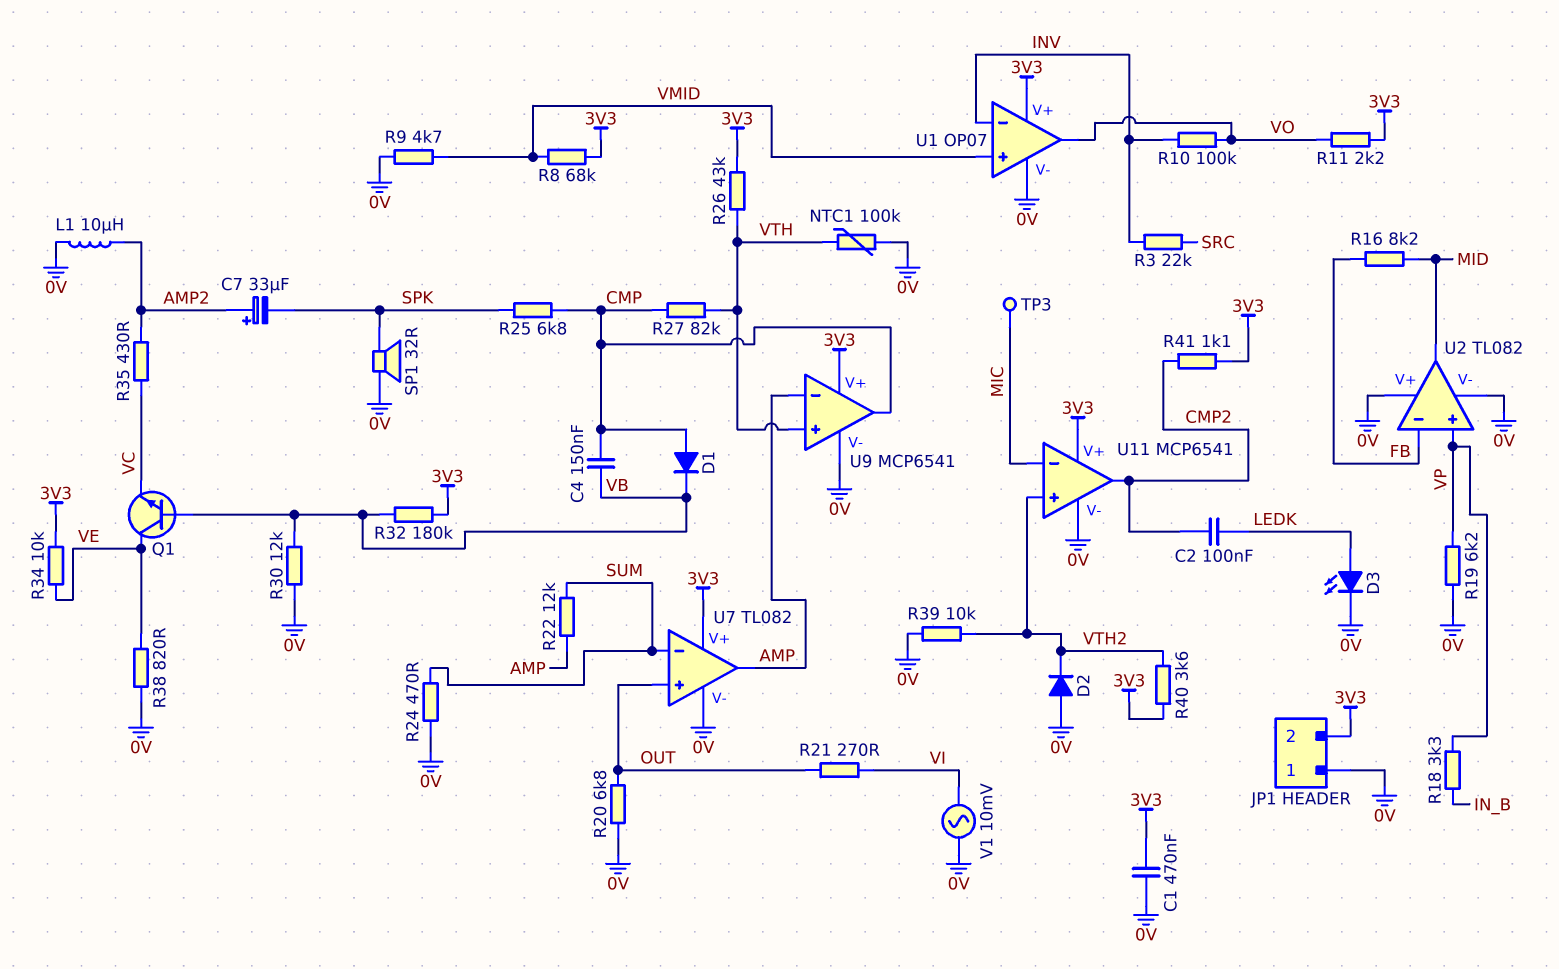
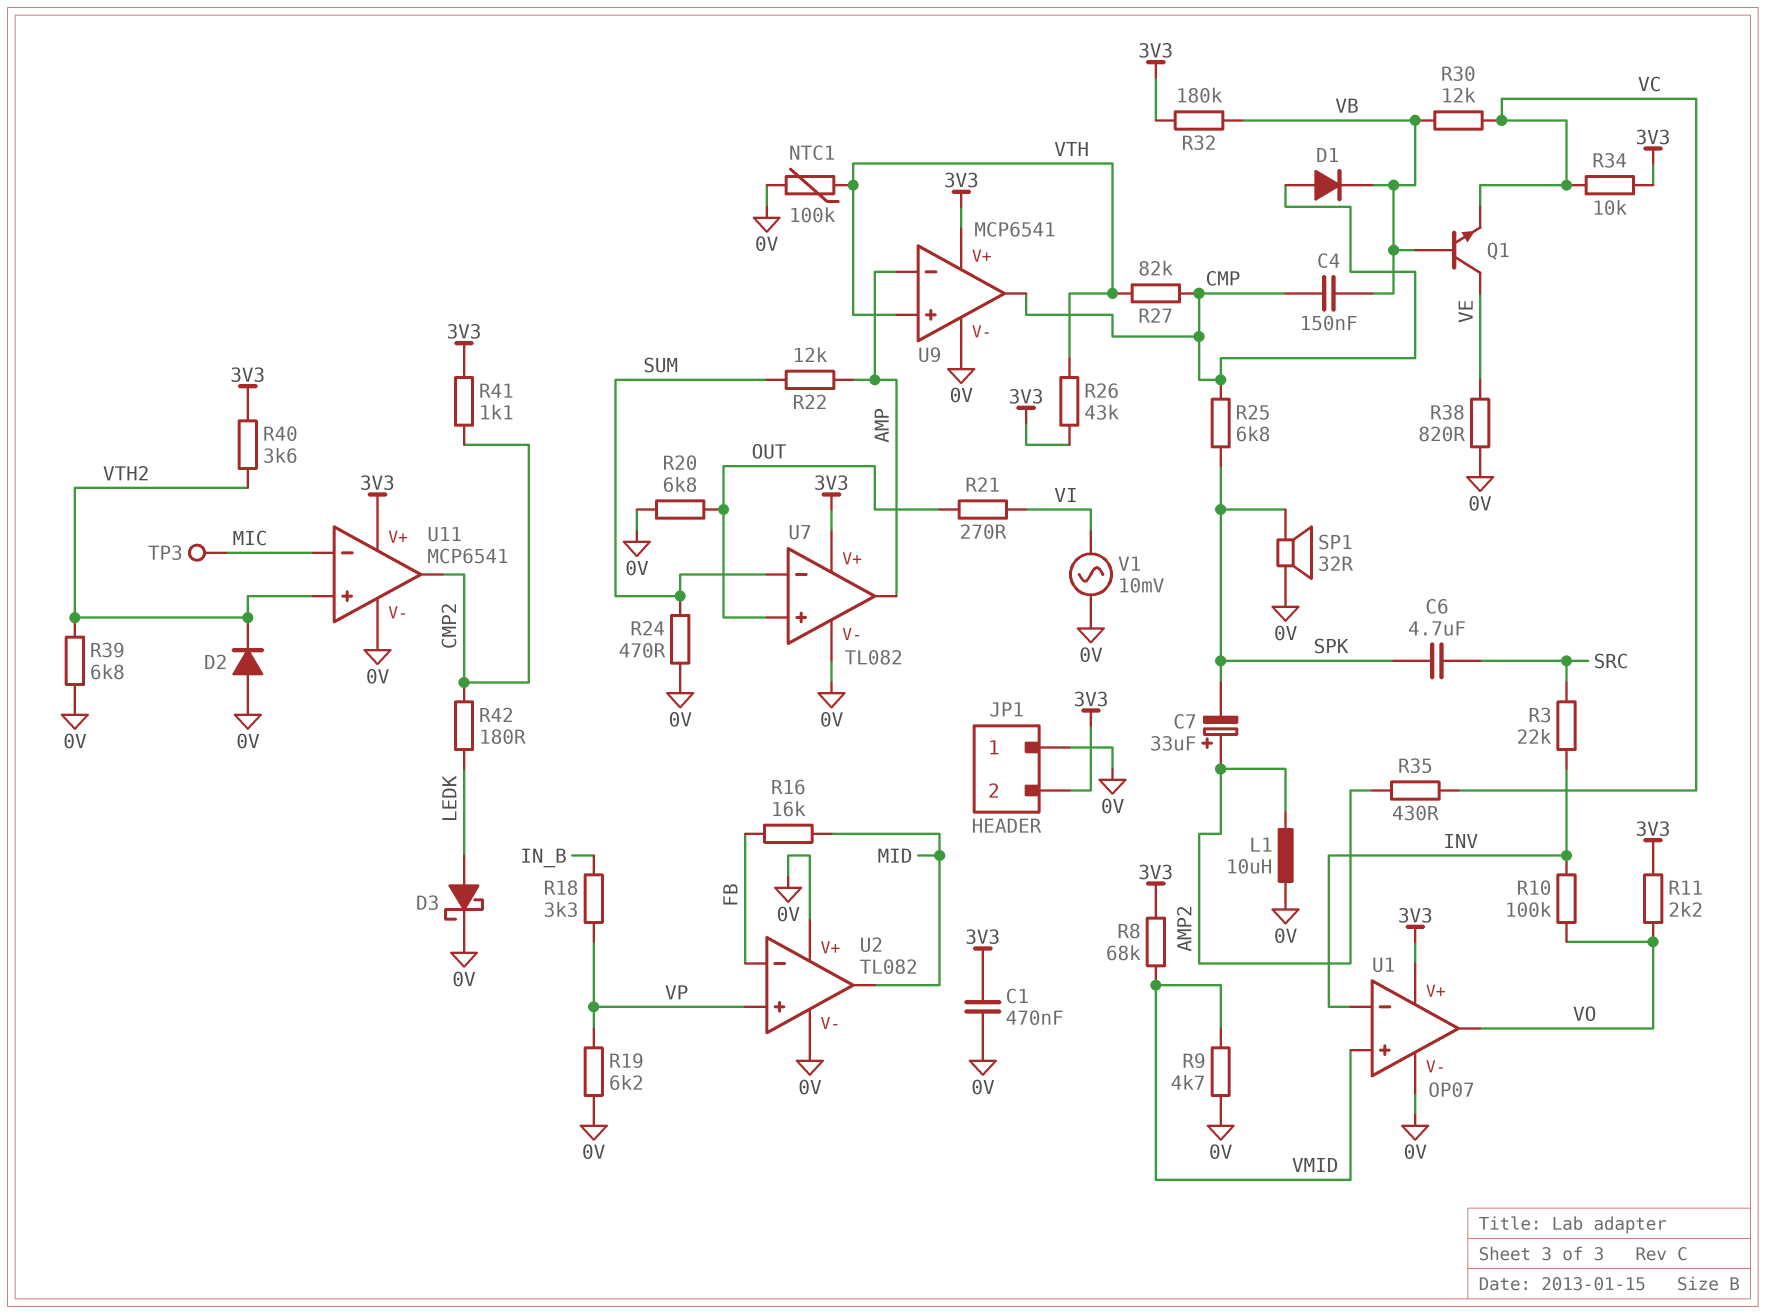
C2: 100nF (CMP2, LEDK) -> none
C6: none -> 4.7uF (SPK, SRC)
D3: LED (A LEDK, K 0V) -> schottky (A LEDK, K 0V)
R16: 8.2k (FB, MID) -> 16k (FB, MID)
R30: 12k (0V, VB) -> 12k (VB, VC)
R34: 10k (3V3, VE) -> 10k (3V3, VC)
R39: 10k (0V, VTH2) -> 6.8k (0V, VTH2)
R42: none -> 180 (CMP2, LEDK)

